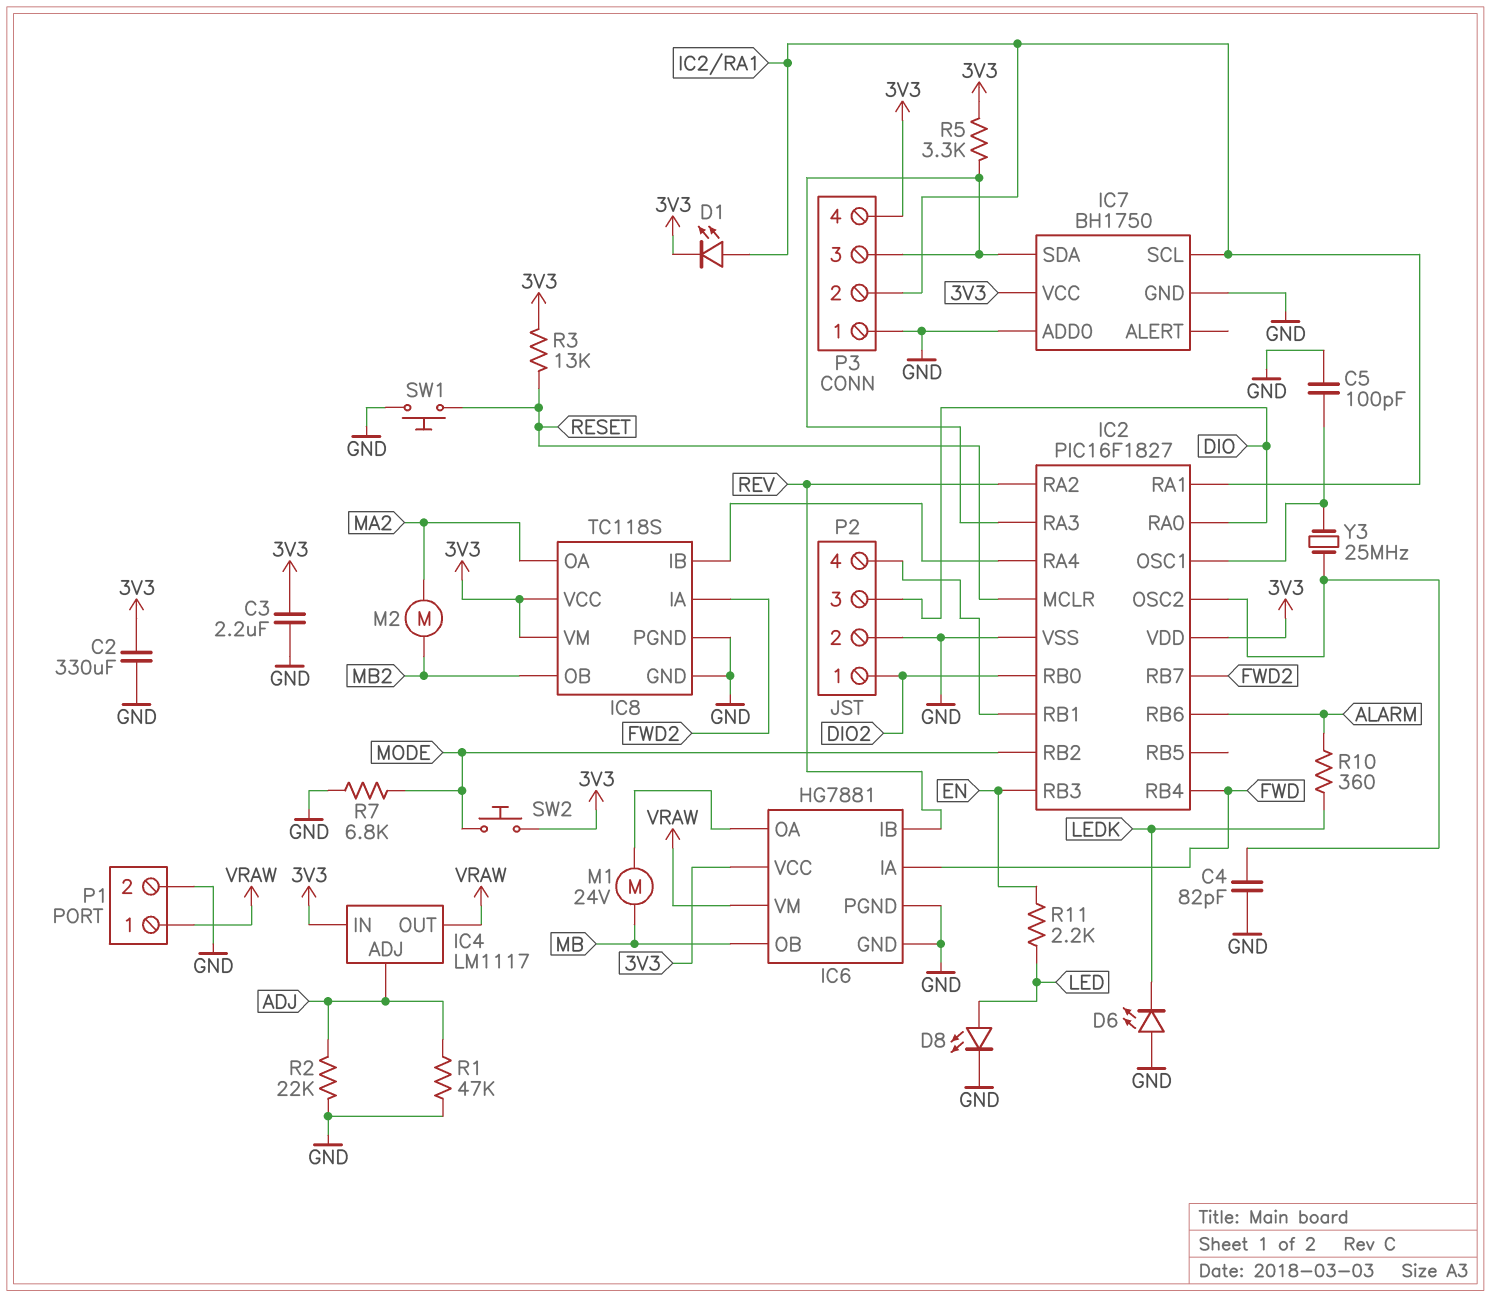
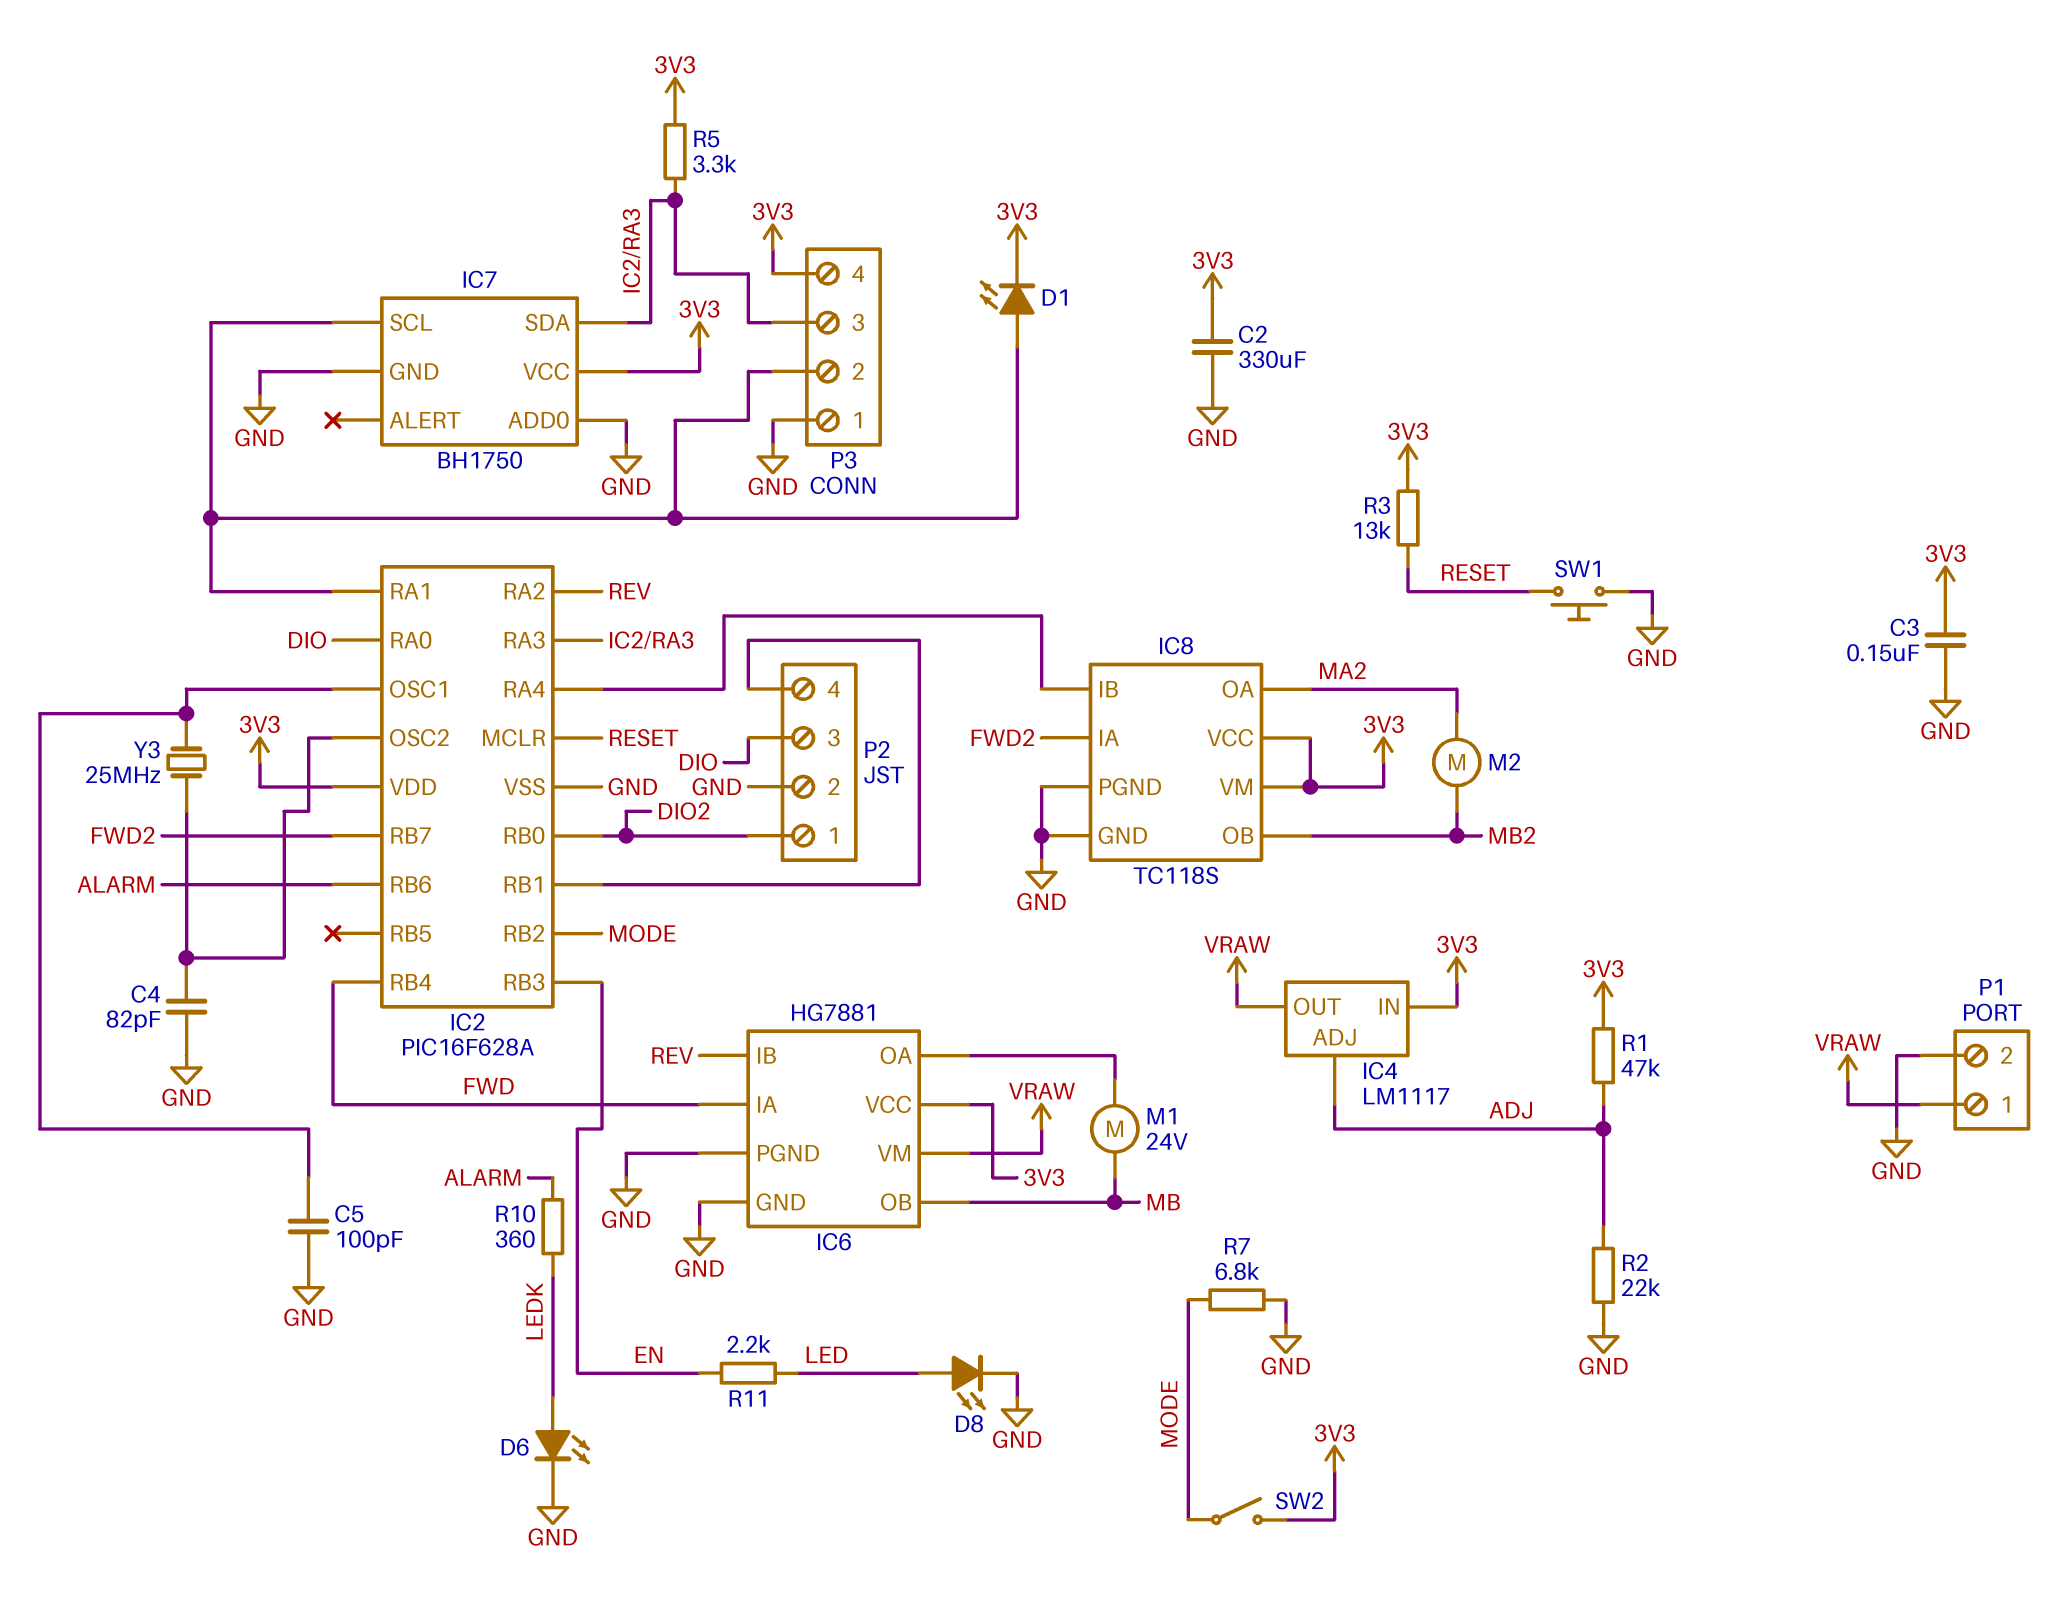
C3: 2.2uF (3V3, GND) -> 150nF (3V3, GND)
D6: LED (A GND, K LEDK) -> LED (A LEDK, K GND)
IC2: PIC16F1827 -> PIC16F628A
R1: 47k (ADJ, GND) -> 47k (3V3, ADJ)
SW2: button (3V3, MODE) -> switch (3V3, MODE)

